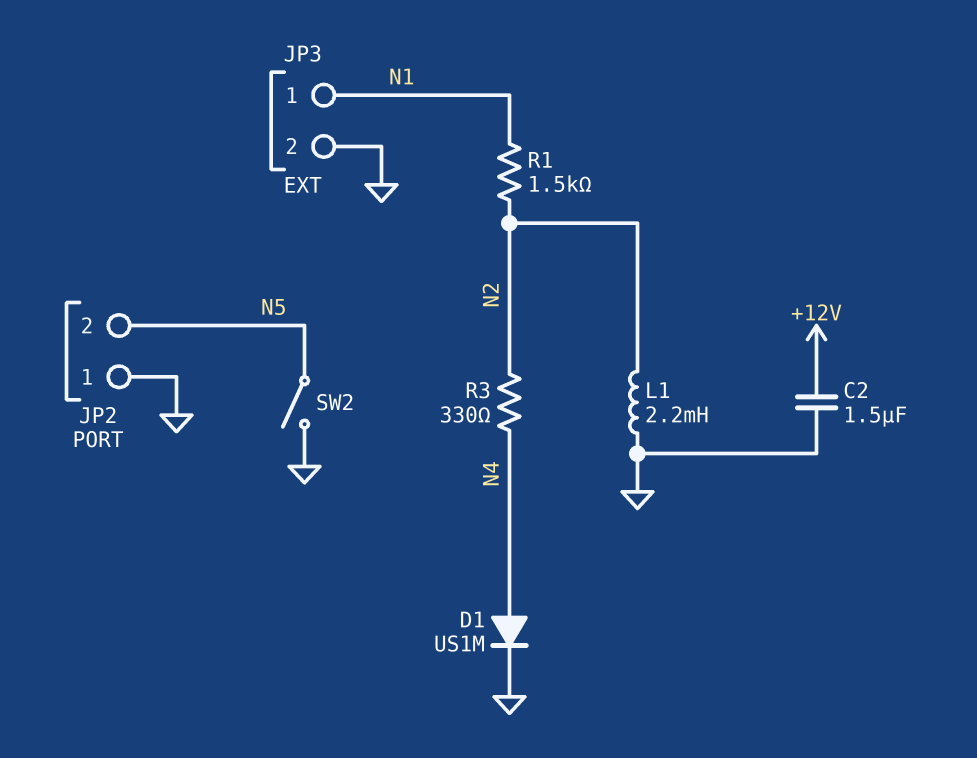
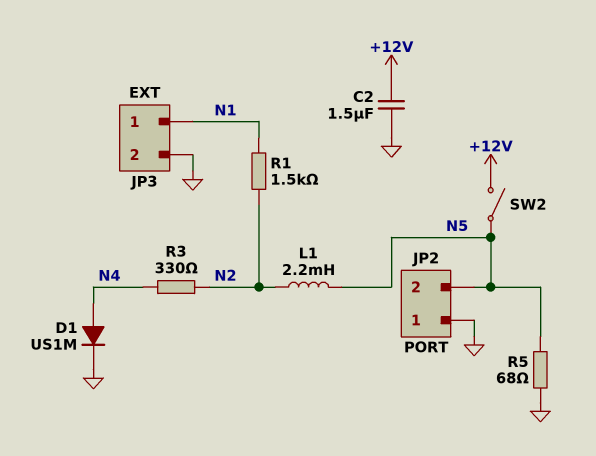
L1: 2.2mH (GND, N2) -> 2.2mH (N2, N5)
R5: none -> 68 (GND, N5)
SW2: switch (GND, N5) -> switch (+12V, N5)

